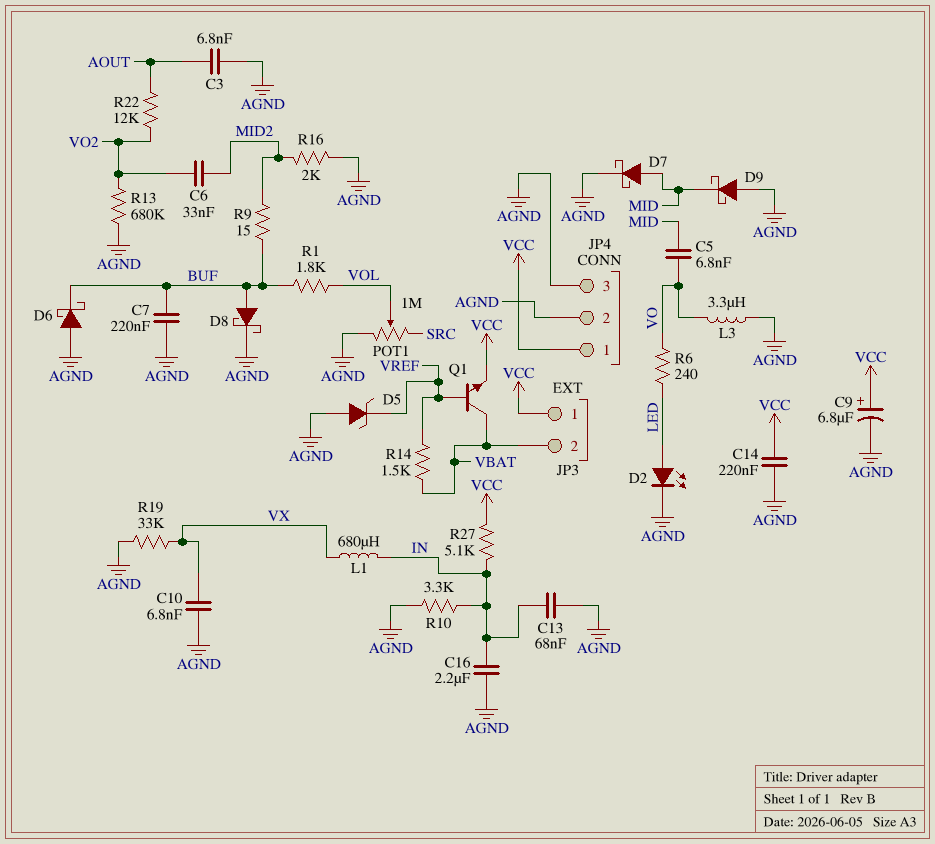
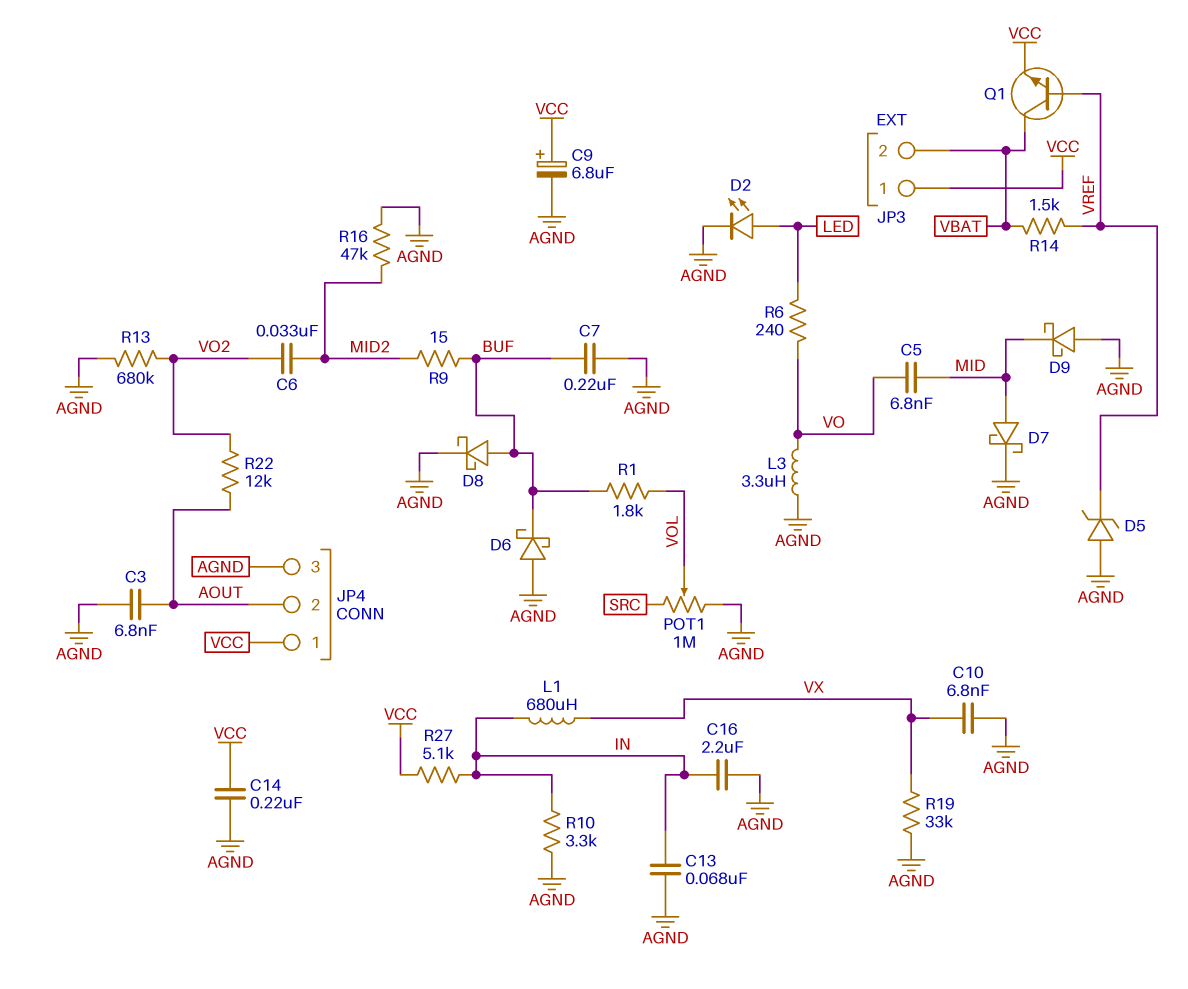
JP4 pin 2: AGND -> AOUT
R16: 2k (AGND, MID2) -> 47k (AGND, MID2)

